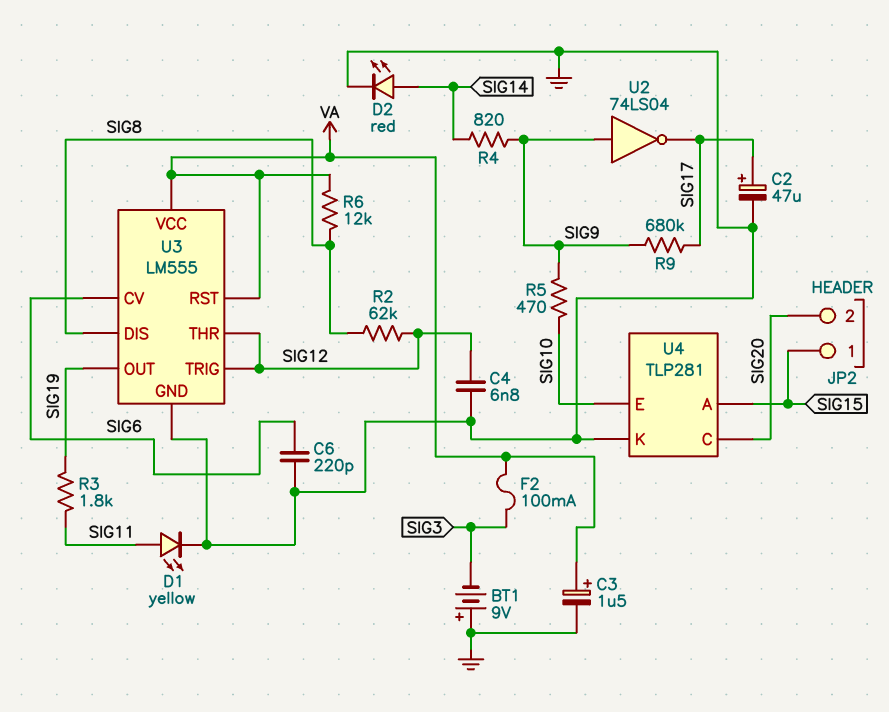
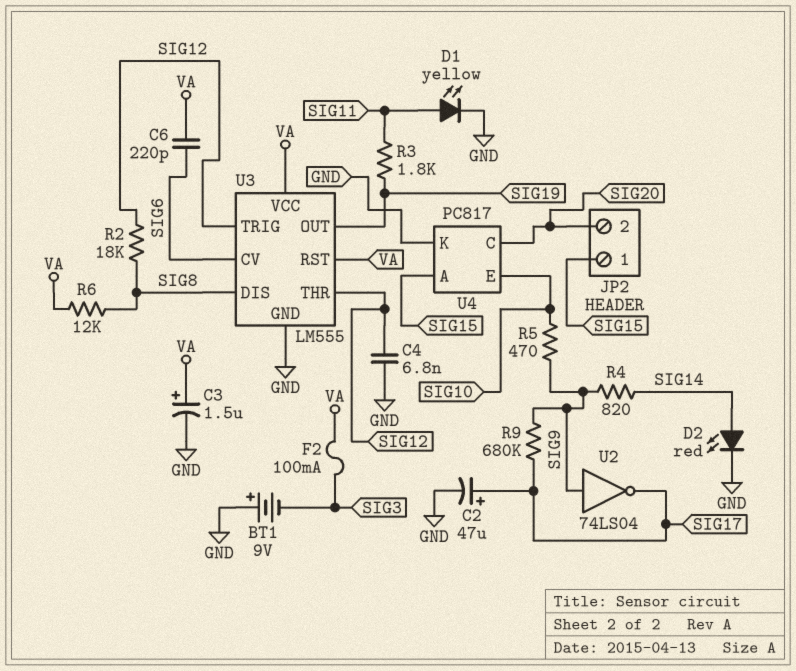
C6: 220pF (GND, SIG6) -> 220pF (SIG6, VA)
R2: 62k (SIG8, SIG12) -> 18k (SIG8, SIG12)
U4: TLP281 -> PC817

